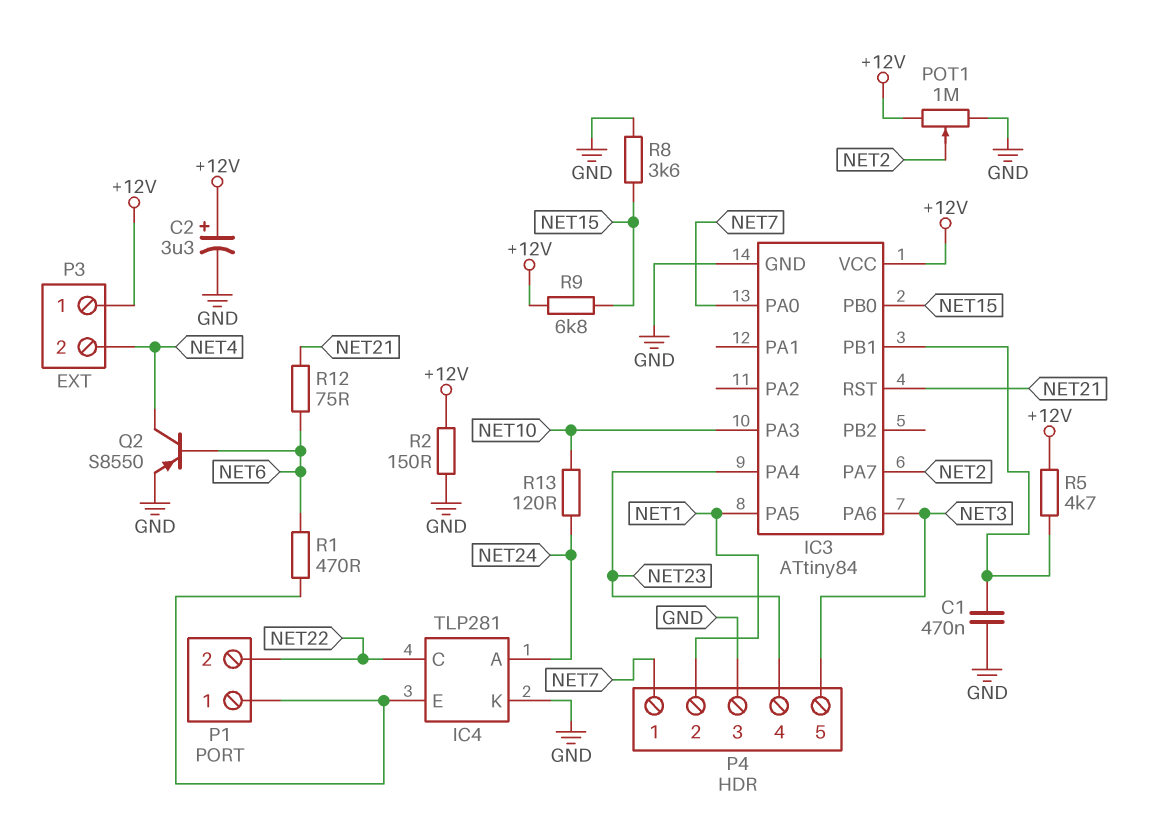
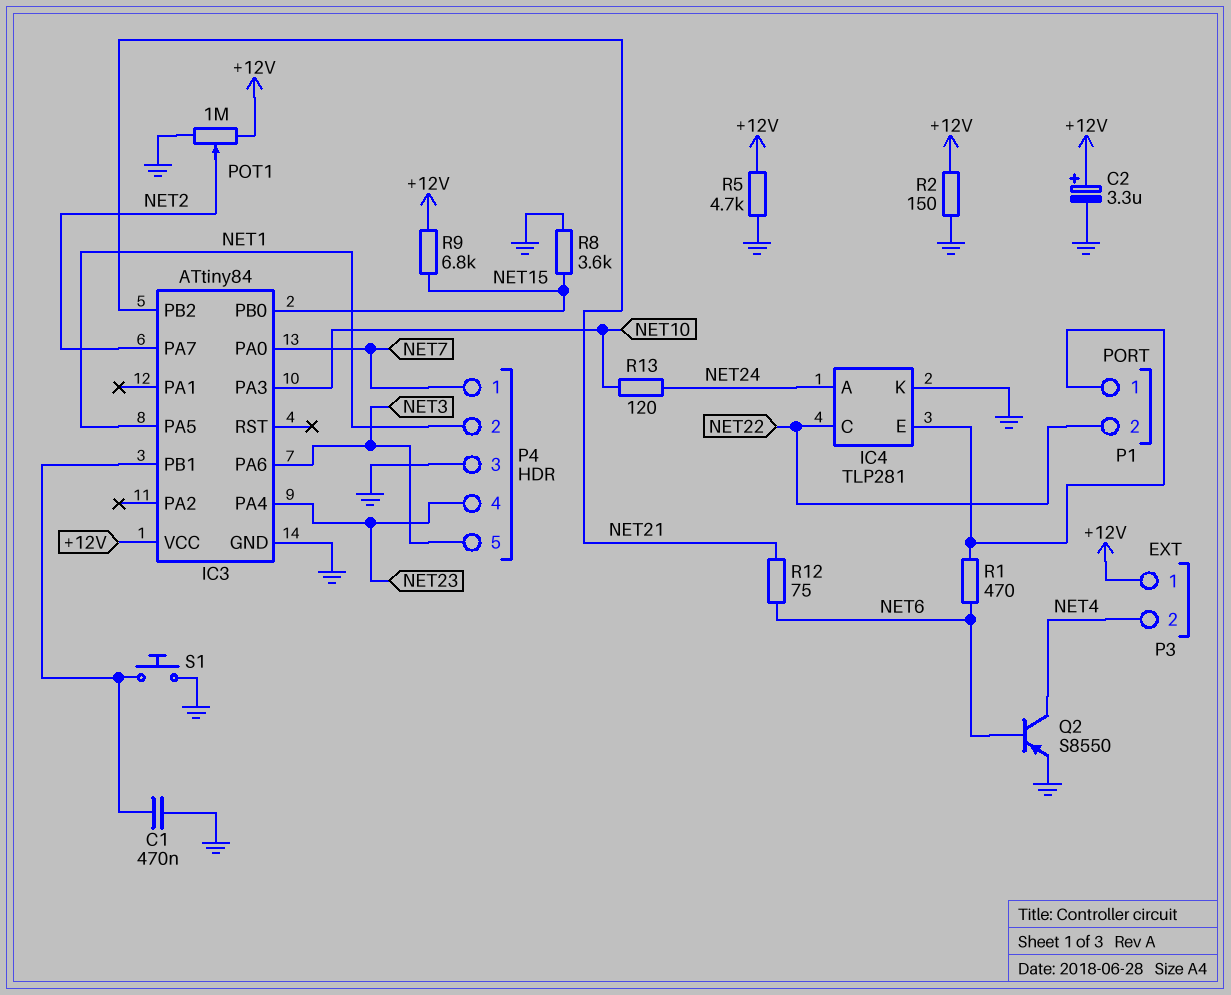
IC3 pin PB2: none -> NET21
IC3 pin RST: NET21 -> none
R5: 4.7k (+12V, IC3/PB1) -> 4.7k (+12V, GND)
S1: none -> button (GND, IC3/PB1)

